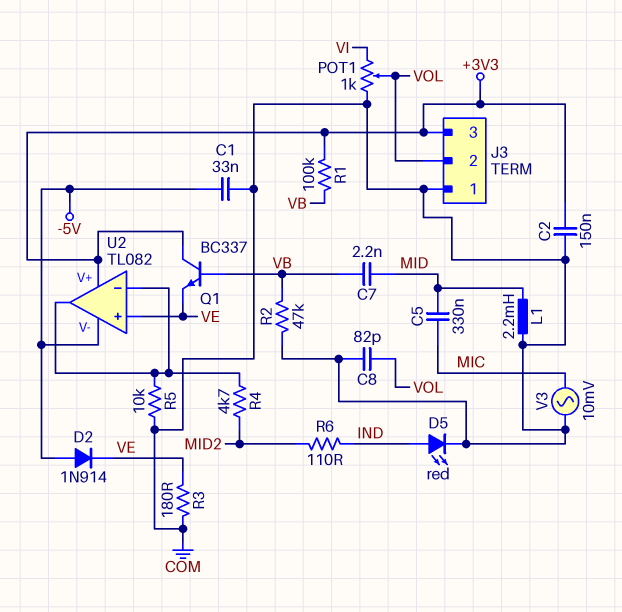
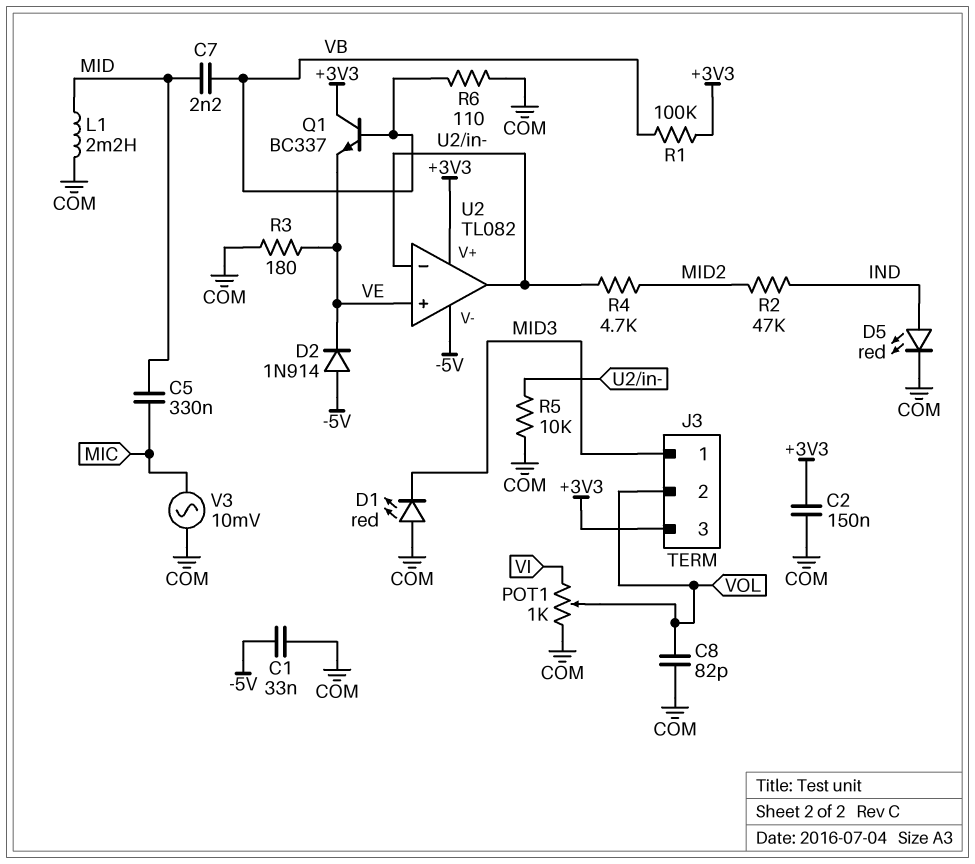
D1: none -> LED red (A COM, K MID3)
J3 pin 1: COM -> MID3
R2: 47k (COM, VB) -> 47k (IND, MID2)
R6: 110 (IND, MID2) -> 110 (COM, VB)

